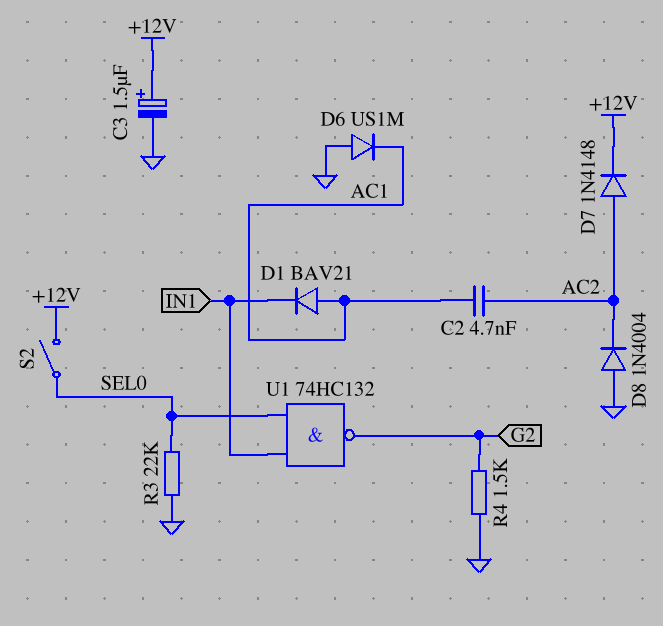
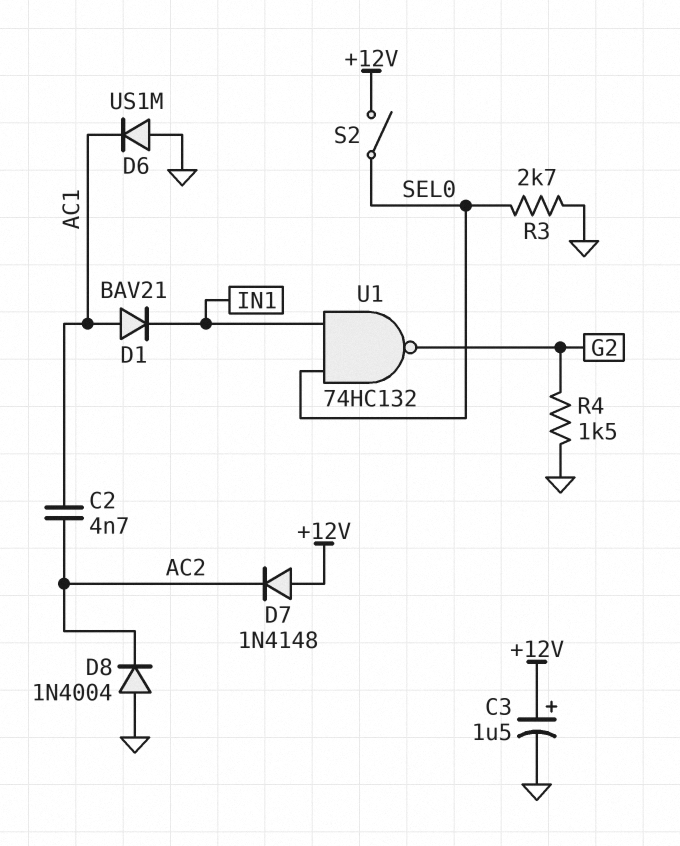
D7: diode 1N4148 (A AC2, K +12V) -> diode 1N4148 (A +12V, K AC2)
R3: 22k (GND, SEL0) -> 2.7k (GND, SEL0)

